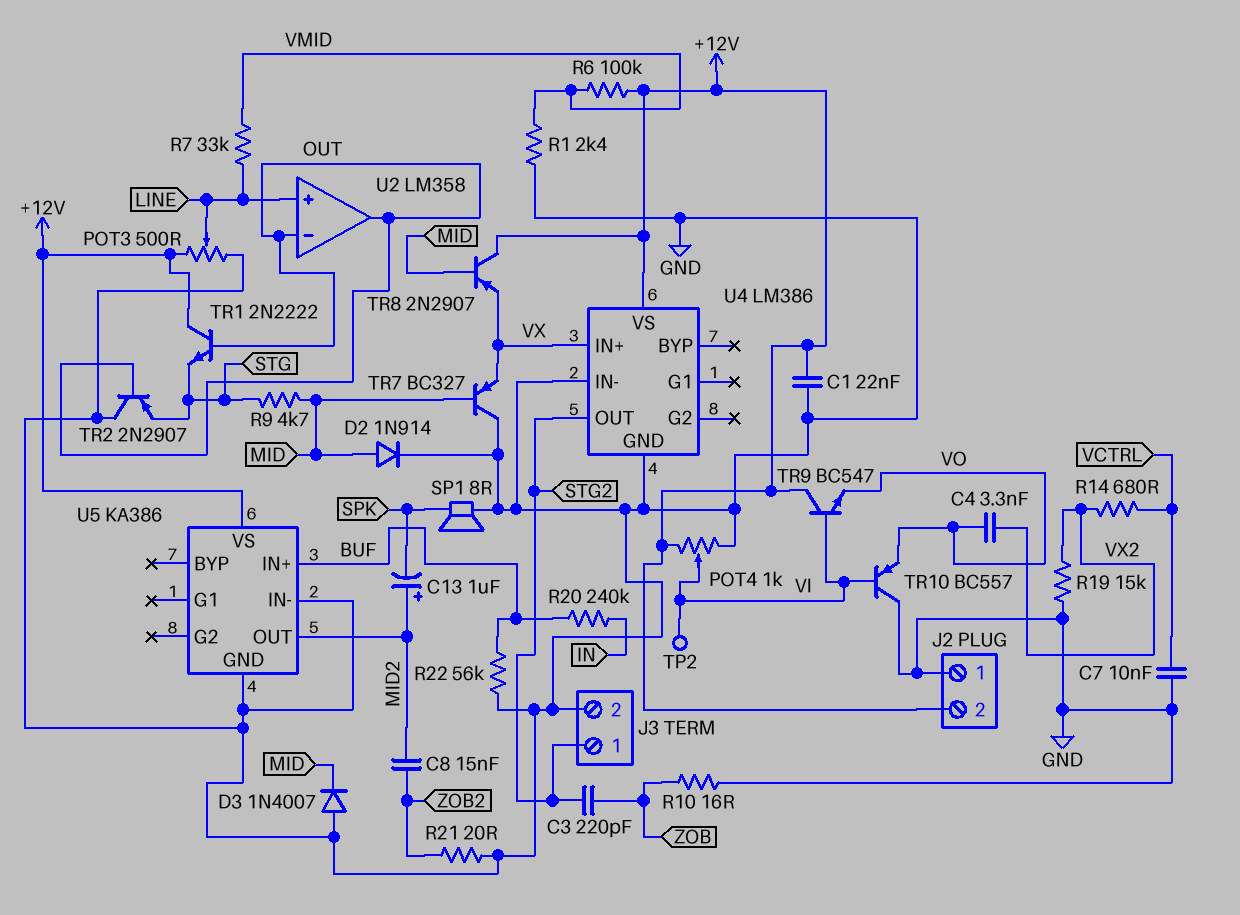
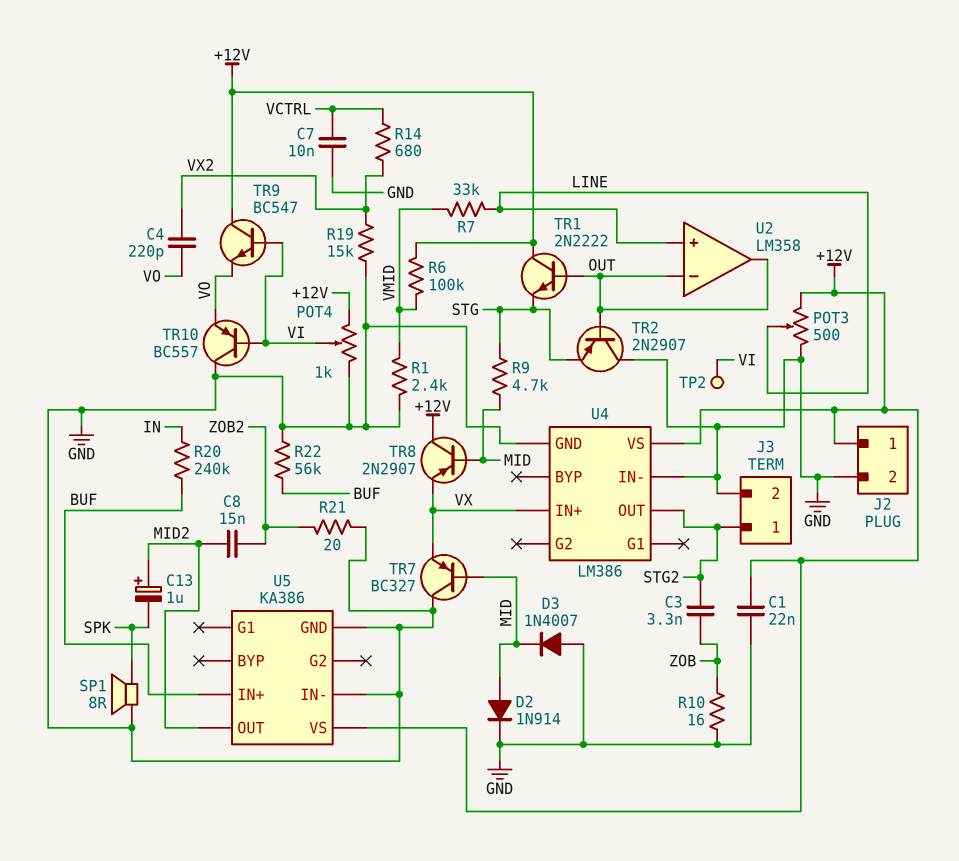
C3: 220pF (STG2, ZOB) -> 3.3nF (STG2, ZOB)
C4: 3.3nF (VO, VX2) -> 220pF (VO, VX2)
J2 pin 1: GND -> +12V
J2 pin 2: +12V -> GND

